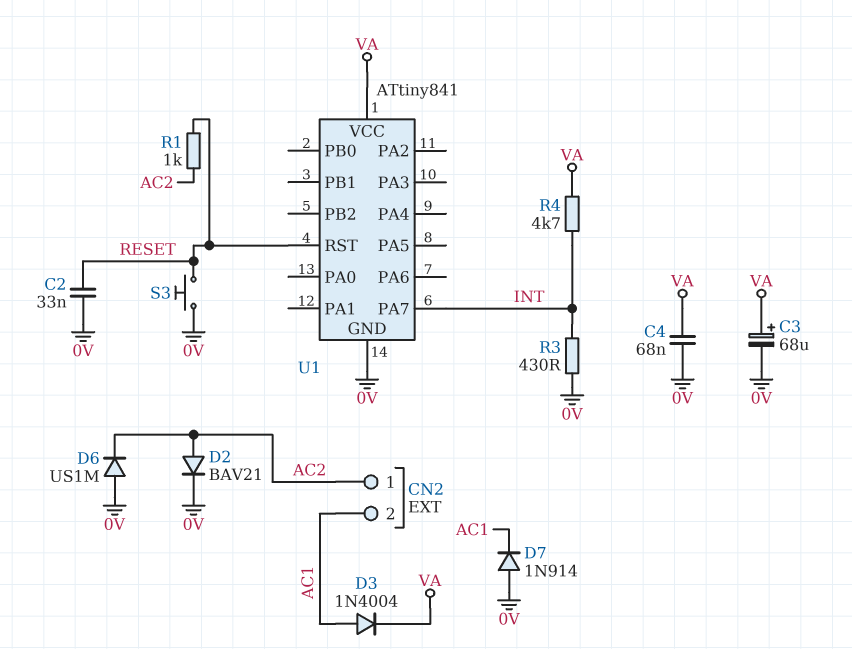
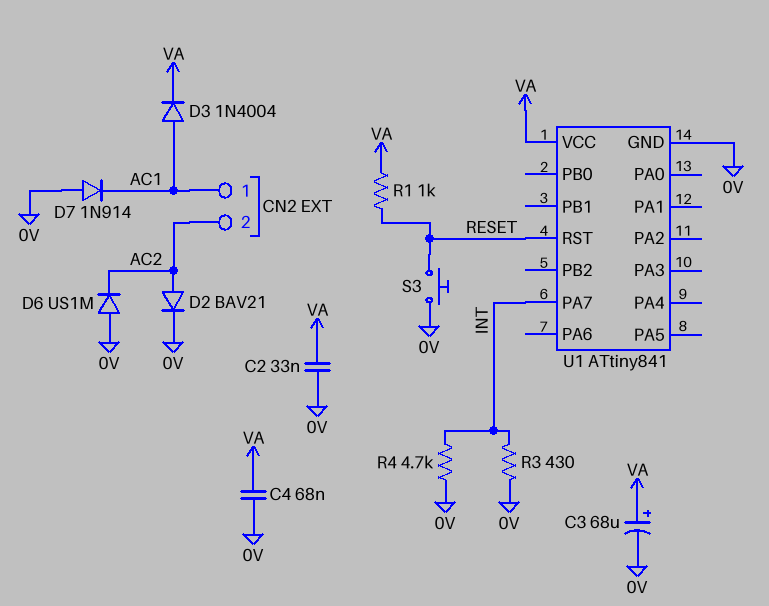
C2: 33nF (0V, RESET) -> 33nF (0V, VA)
CN2 pin 1: AC2 -> AC1
CN2 pin 2: AC1 -> AC2
R1: 1k (AC2, RESET) -> 1k (RESET, VA)
R4: 4.7k (INT, VA) -> 4.7k (0V, INT)

